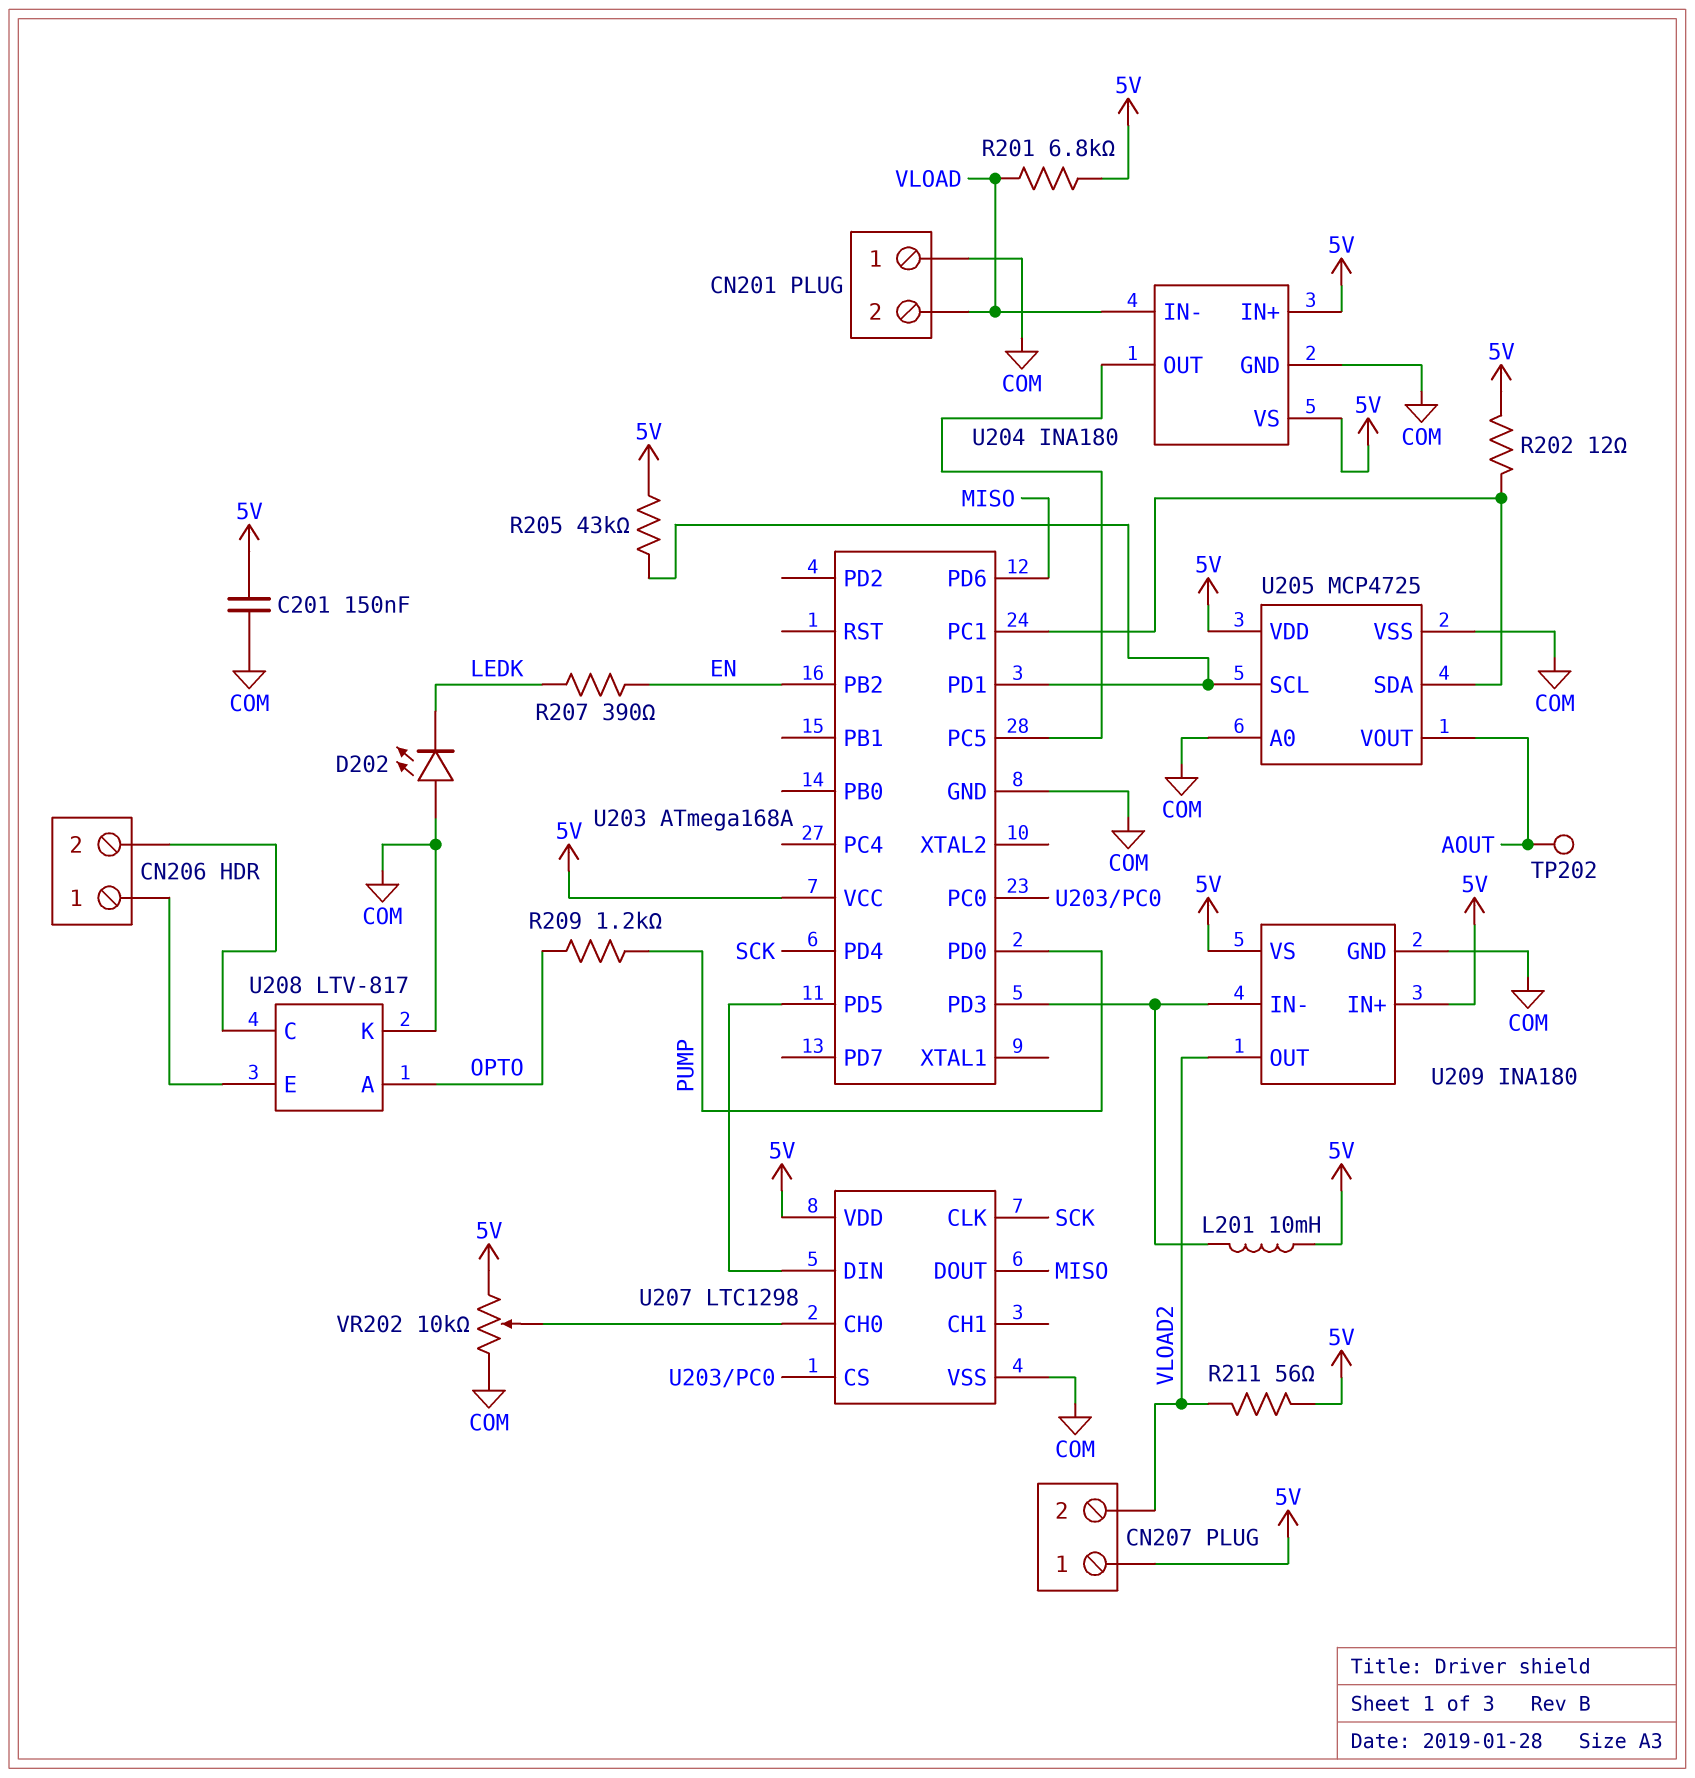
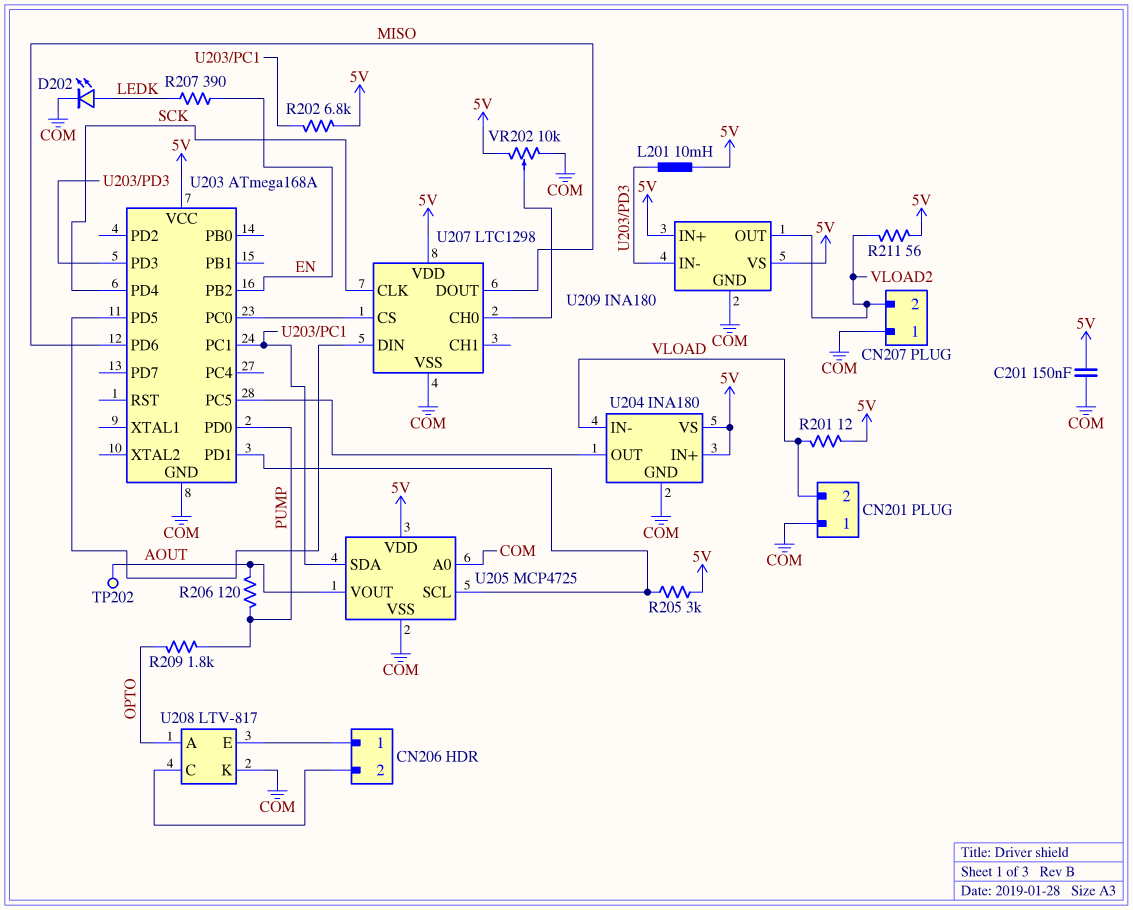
CN207 pin 1: 5V -> COM
D202: LED (A COM, K LEDK) -> LED (A LEDK, K COM)
R201: 6.8k (5V, VLOAD) -> 12 (5V, VLOAD)
R202: 12 (5V, U203/PC1) -> 6.8k (5V, U203/PC1)
R205: 43k (5V, U203/PD1) -> 3k (5V, U203/PD1)
R206: none -> 120 (AOUT, PUMP)
R209: 1.2k (OPTO, PUMP) -> 1.8k (OPTO, PUMP)

